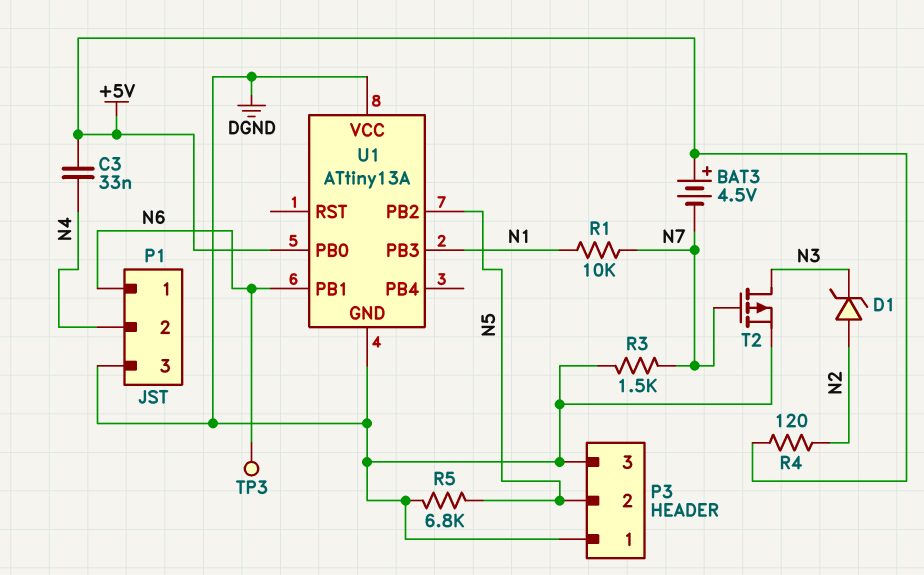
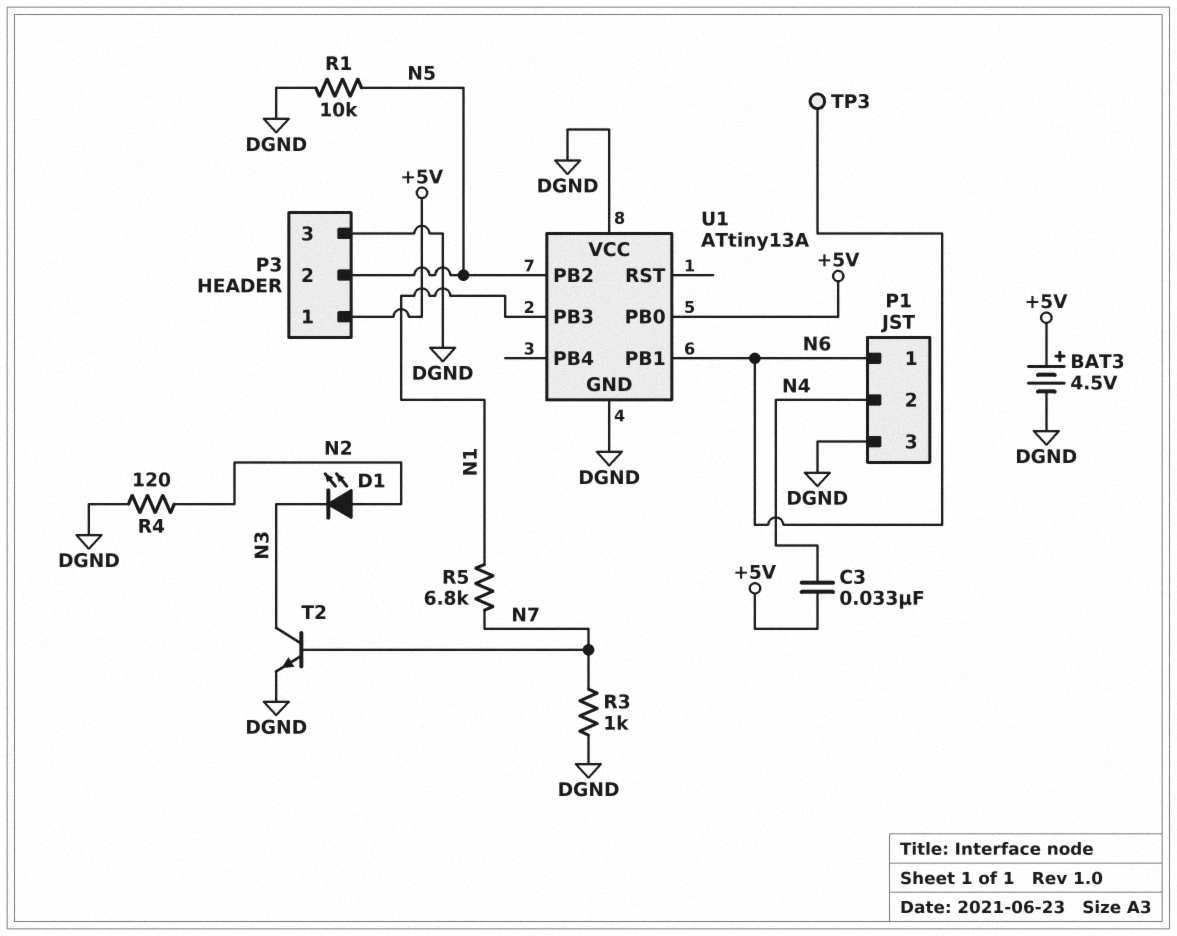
BAT3: 4.5V (plus +5V, minus N7) -> 4.5V (plus +5V, minus DGND)
D1: zener (A N2, K N3) -> LED (A N2, K N3)
P3 pin 1: DGND -> +5V
R1: 10k (N1, N7) -> 10k (DGND, N5)
R3: 1.5k (DGND, N7) -> 1k (DGND, N7)
R4: 120 (+5V, N2) -> 120 (DGND, N2)
R5: 6.8k (DGND, N5) -> 6.8k (N1, N7)
T2: PMOS (G N7, D N3, S DGND) -> NPN (B N7, C N3, E DGND)

